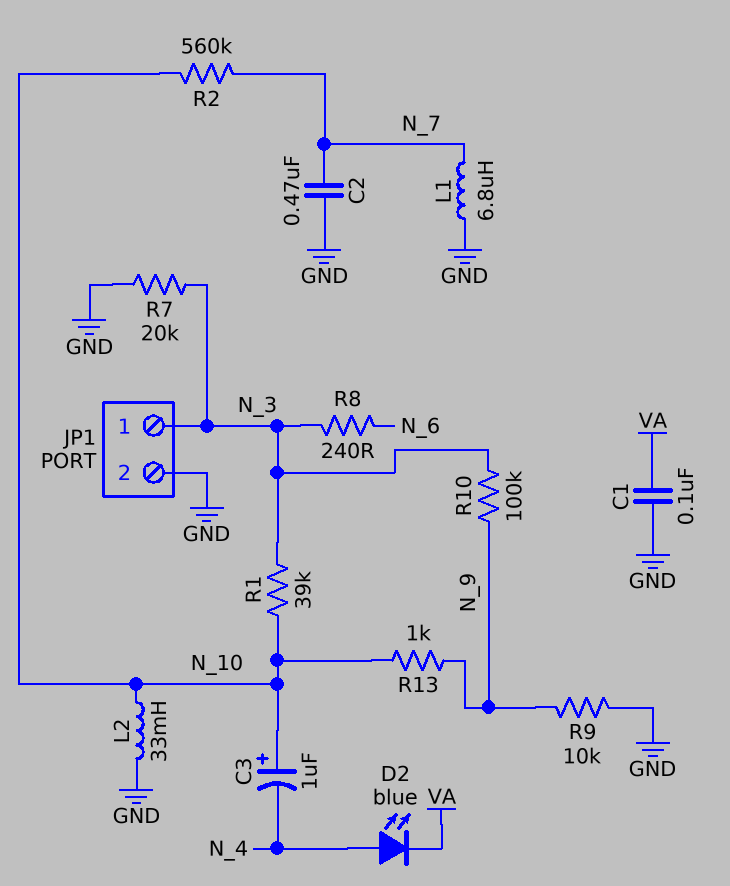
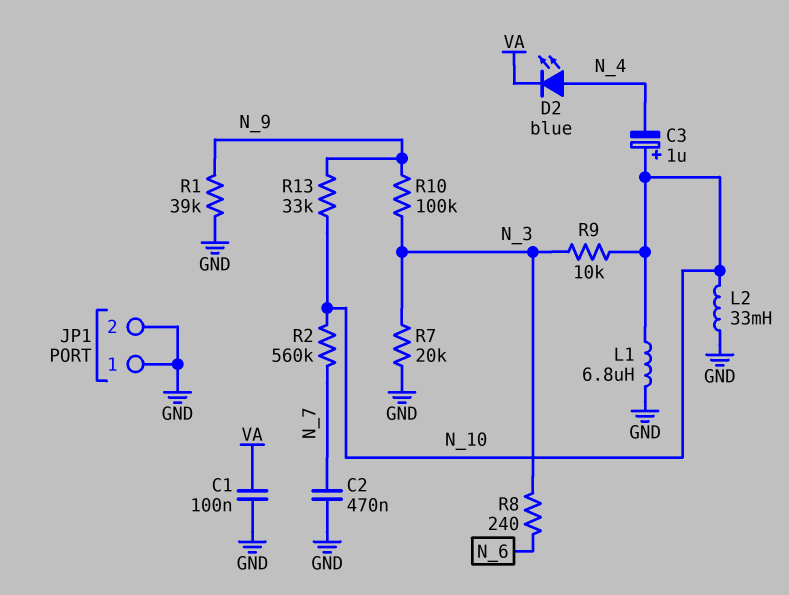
JP1 pin 1: N_3 -> GND
L1: 6.8uH (GND, N_7) -> 6.8uH (GND, N_10)
R1: 39k (N_3, N_10) -> 39k (GND, N_9)
R9: 10k (GND, N_9) -> 10k (N_3, N_10)
R13: 1k (N_9, N_10) -> 33k (N_9, N_10)

